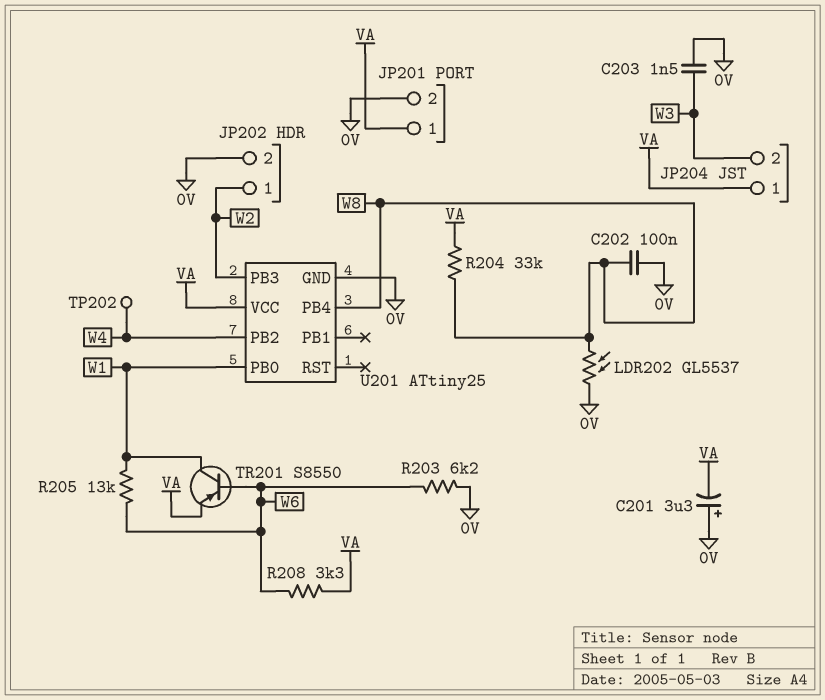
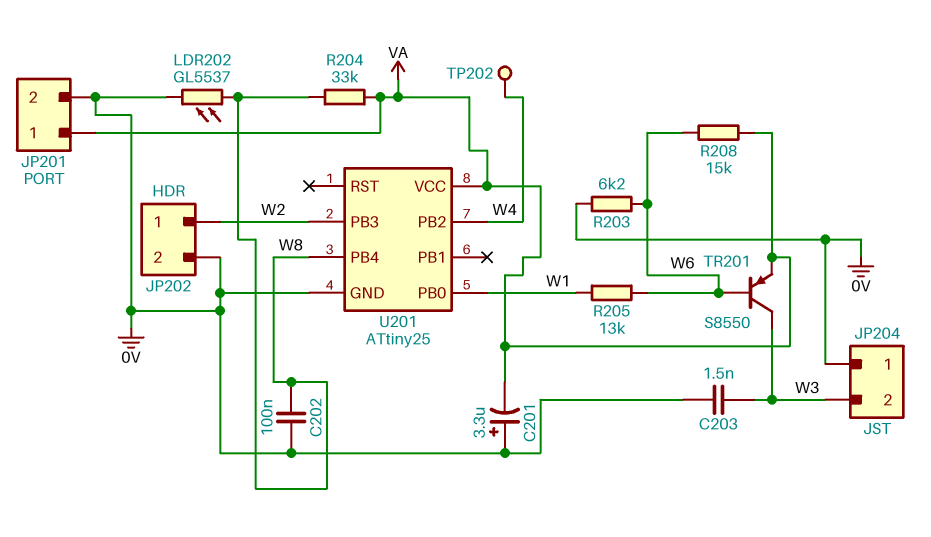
JP204 pin 1: VA -> 0V
R208: 3.3k (VA, W6) -> 15k (VA, W6)
TR201: PNP S8550 (B W6, C W1, E VA) -> PNP S8550 (B W6, C W3, E VA)

